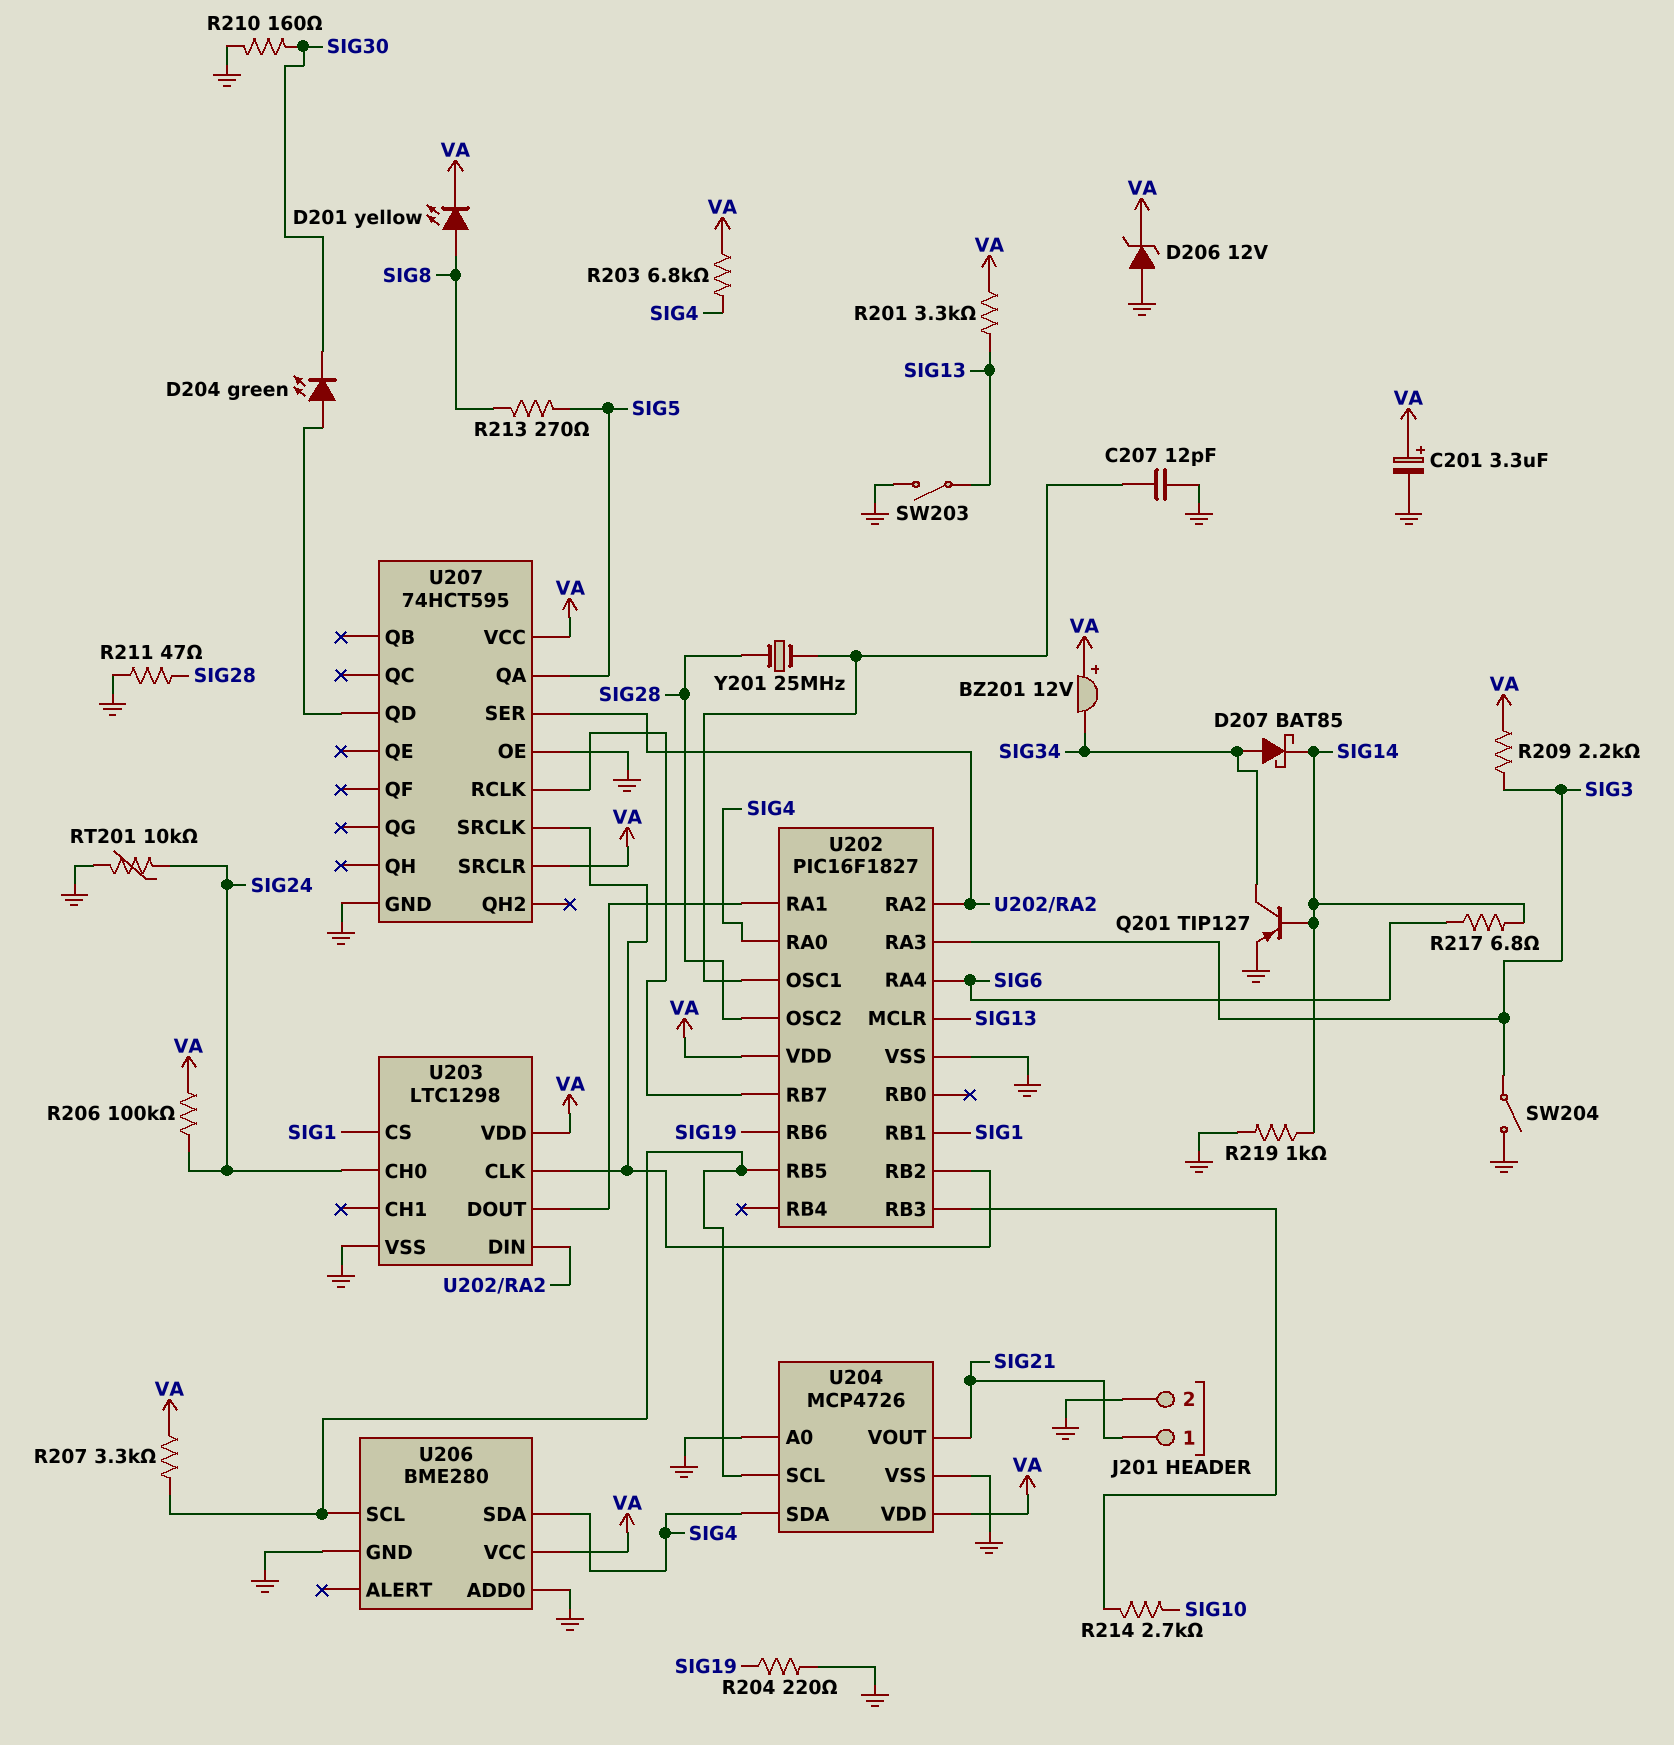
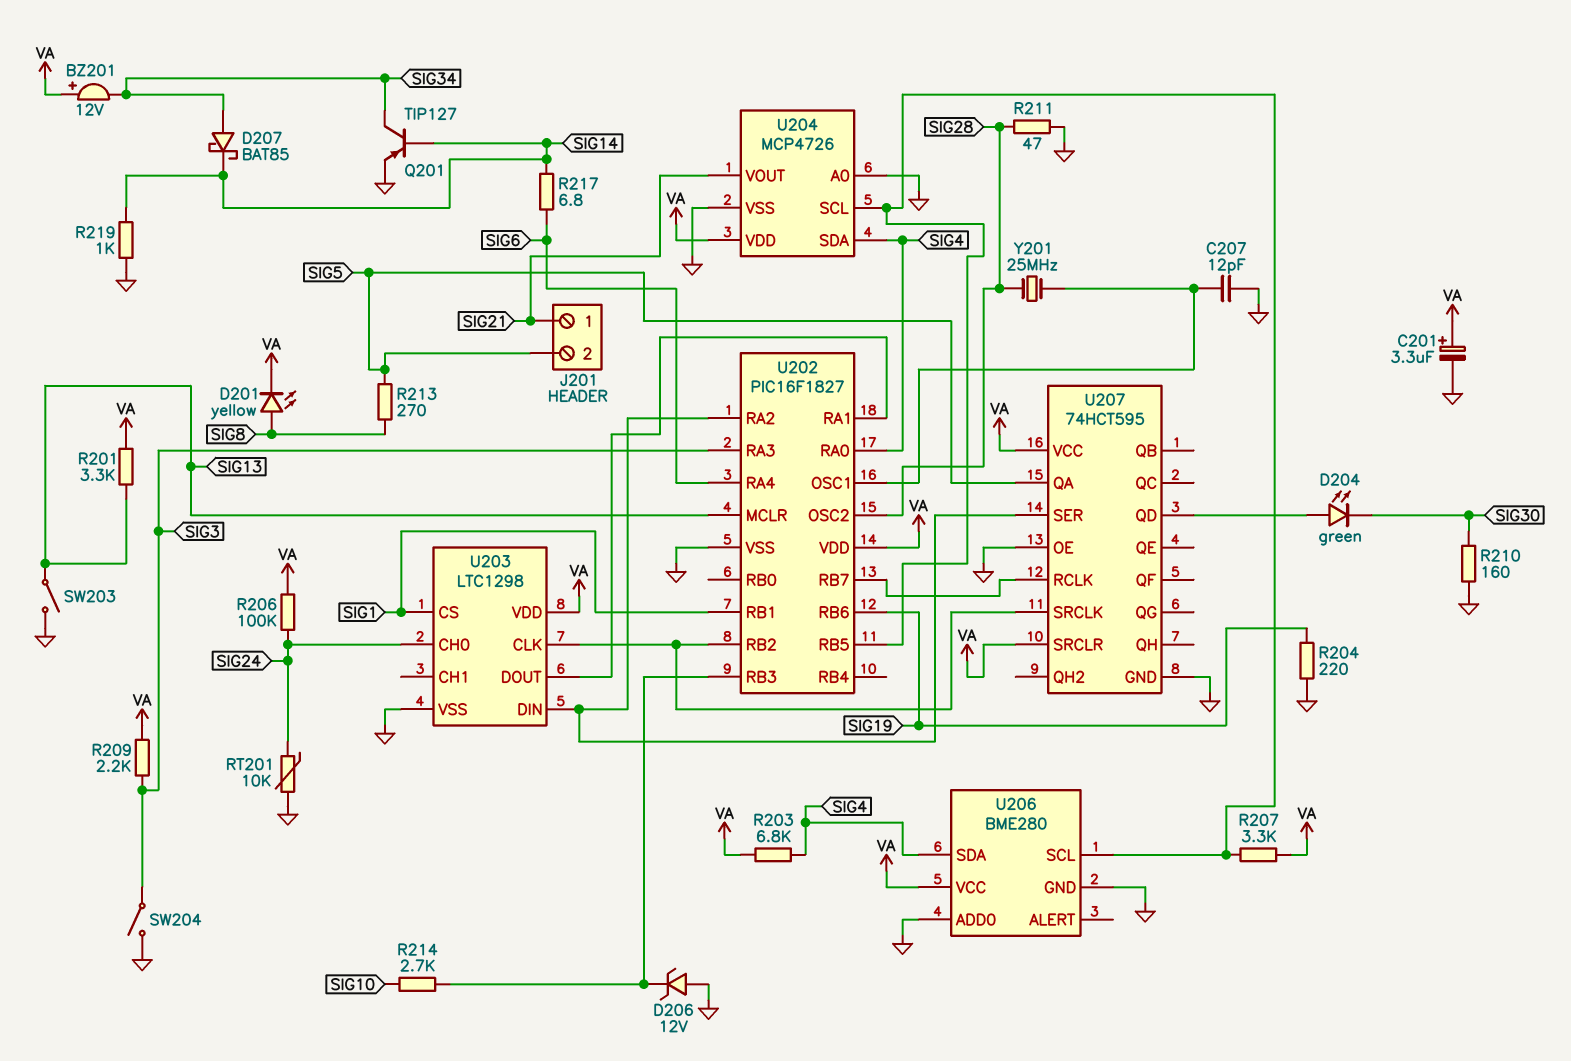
D206: zener 12V (A GND, K VA) -> zener 12V (A GND, K U202/RB3)
J201 pin 2: GND -> SIG5

